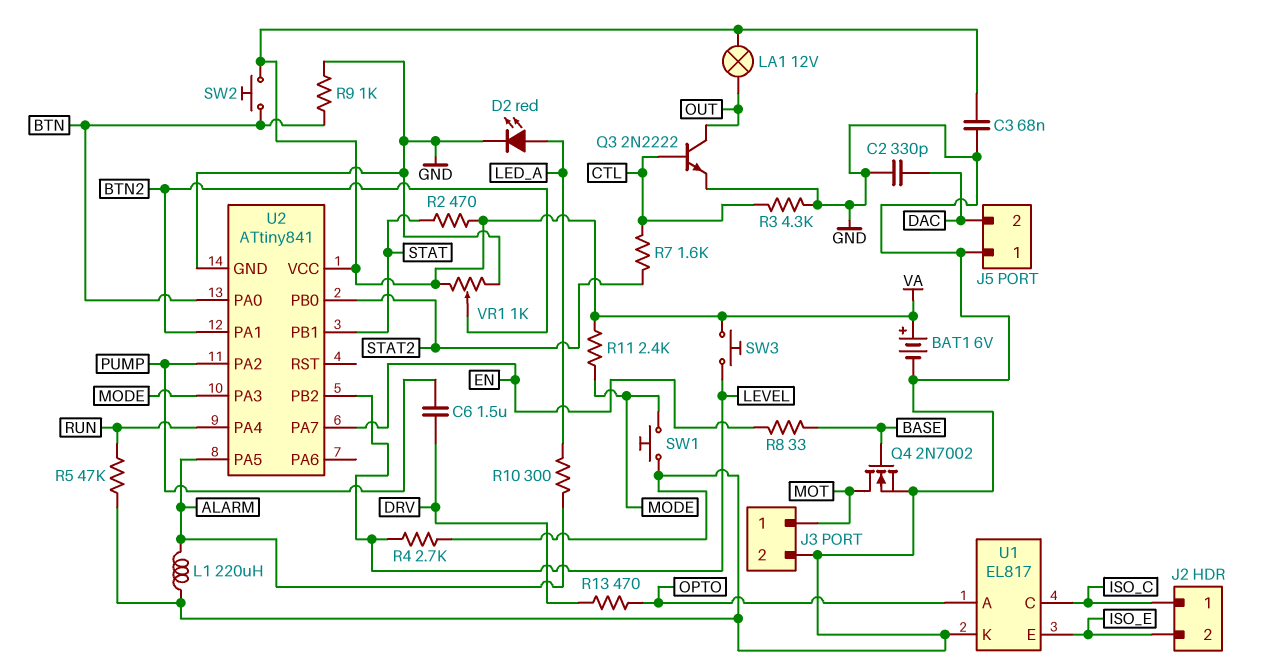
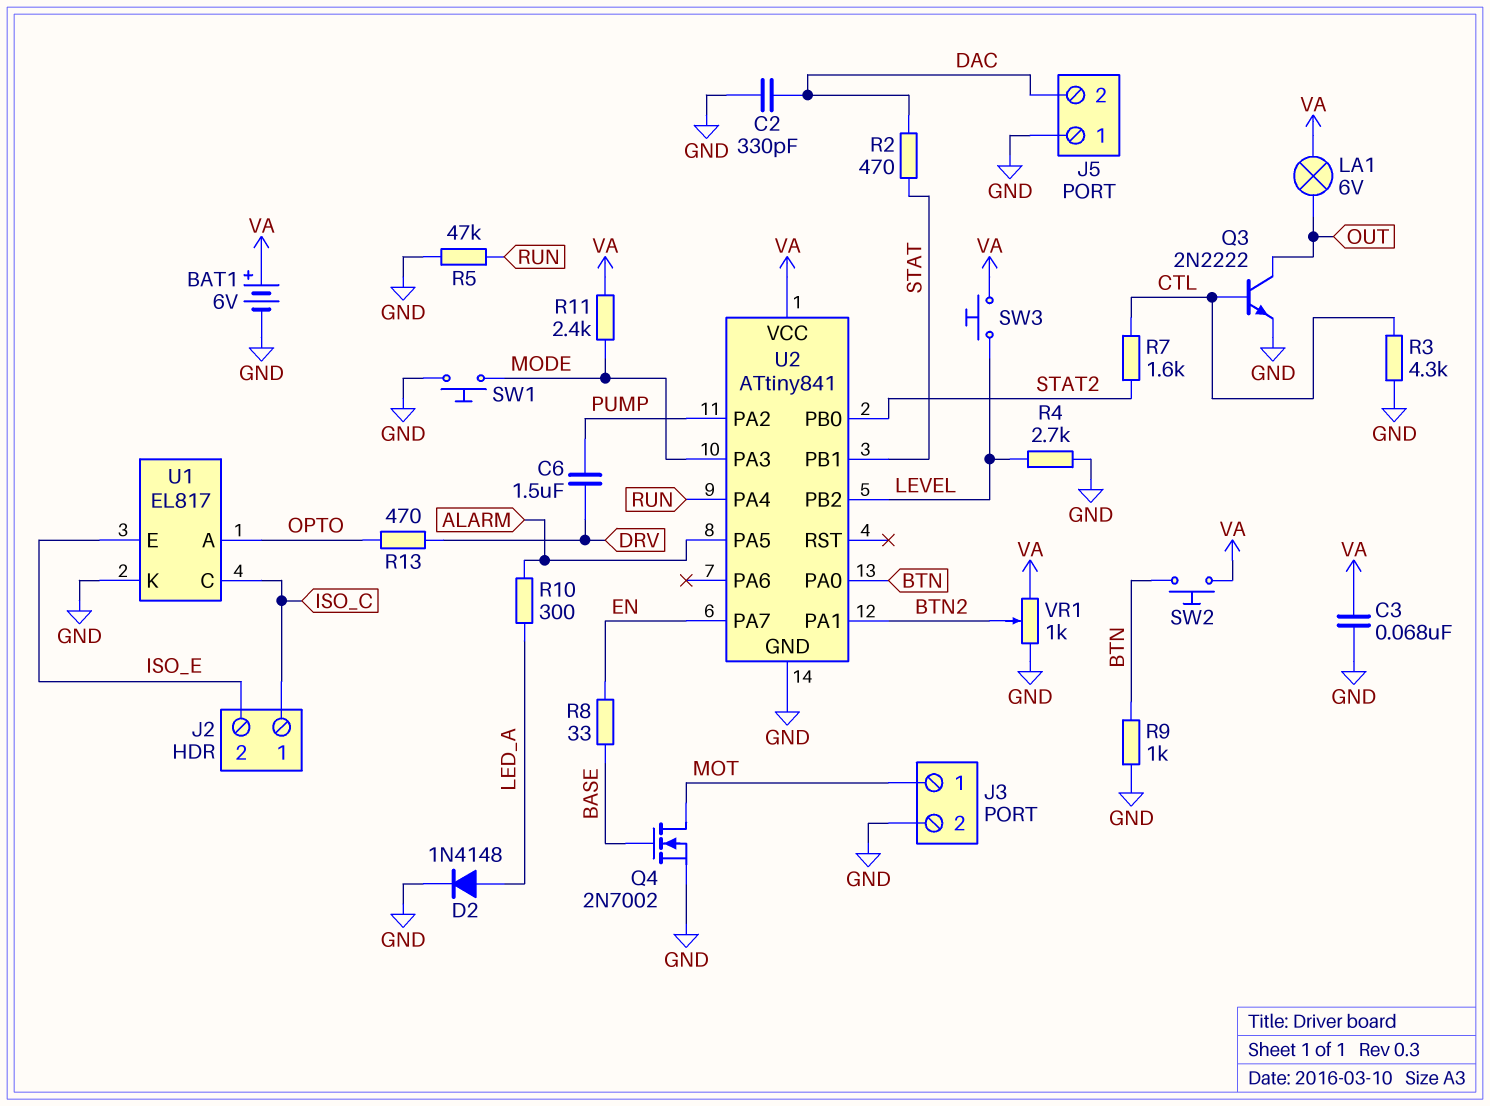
D2: LED red (A LED_A, K GND) -> diode 1N4148 (A LED_A, K GND)
L1: 220uH (ALARM, GND) -> none
LA1: lamp 12V (OUT, VA) -> lamp 6V (OUT, VA)
R2: 470 (STAT, VA) -> 470 (DAC, STAT)

